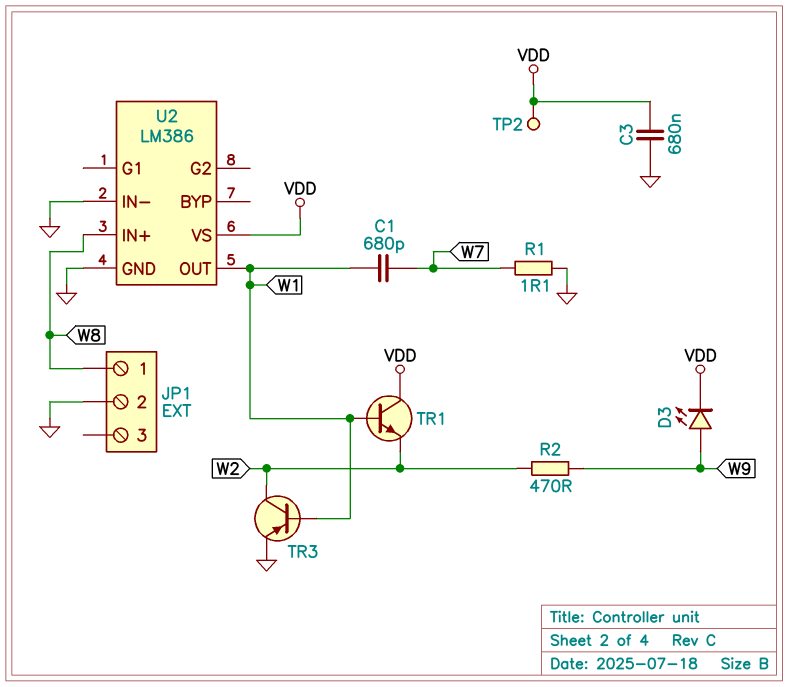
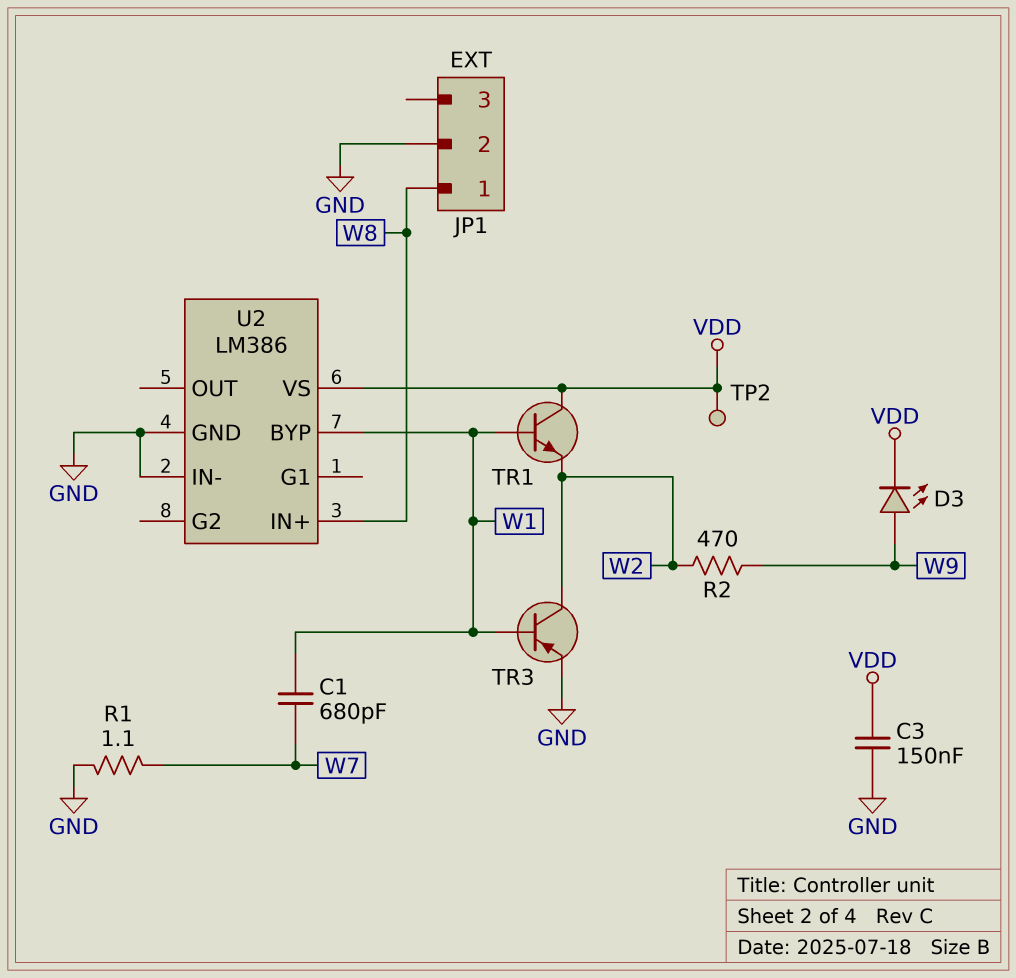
C3: 680nF (GND, VDD) -> 150nF (GND, VDD)
U2 pin BYP: none -> W1
U2 pin OUT: W1 -> none

